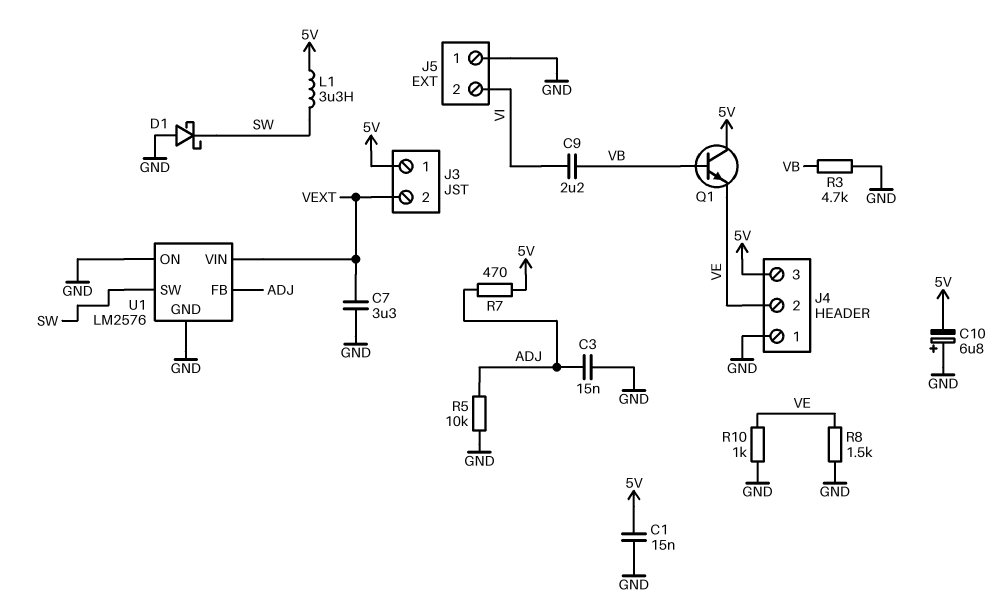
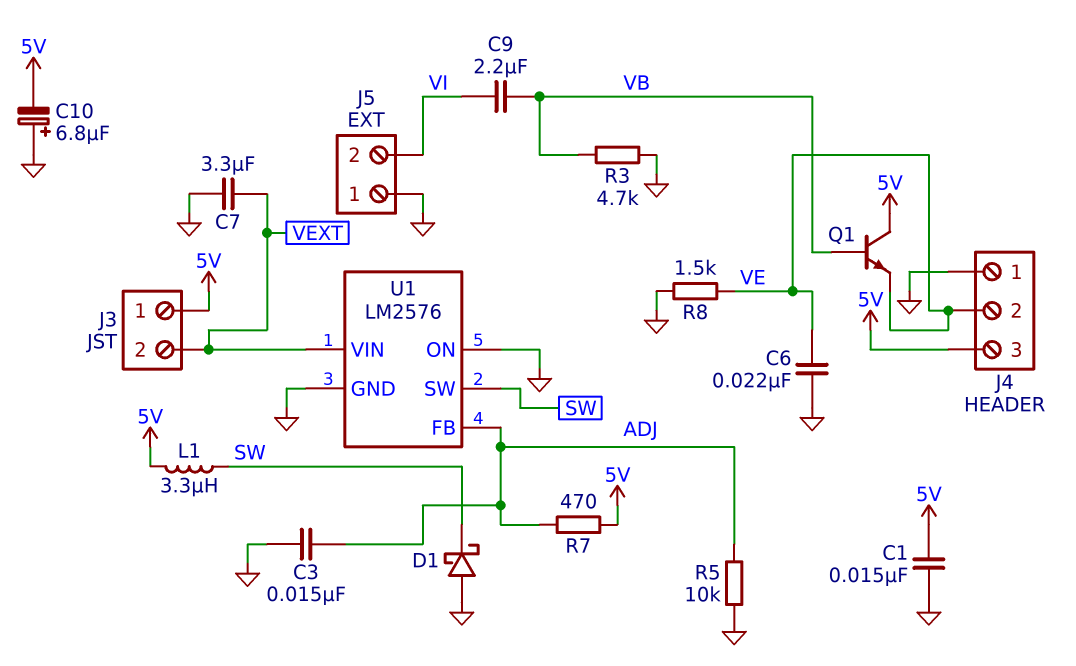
C6: none -> 22nF (GND, VE)
R10: 1k (GND, VE) -> none

